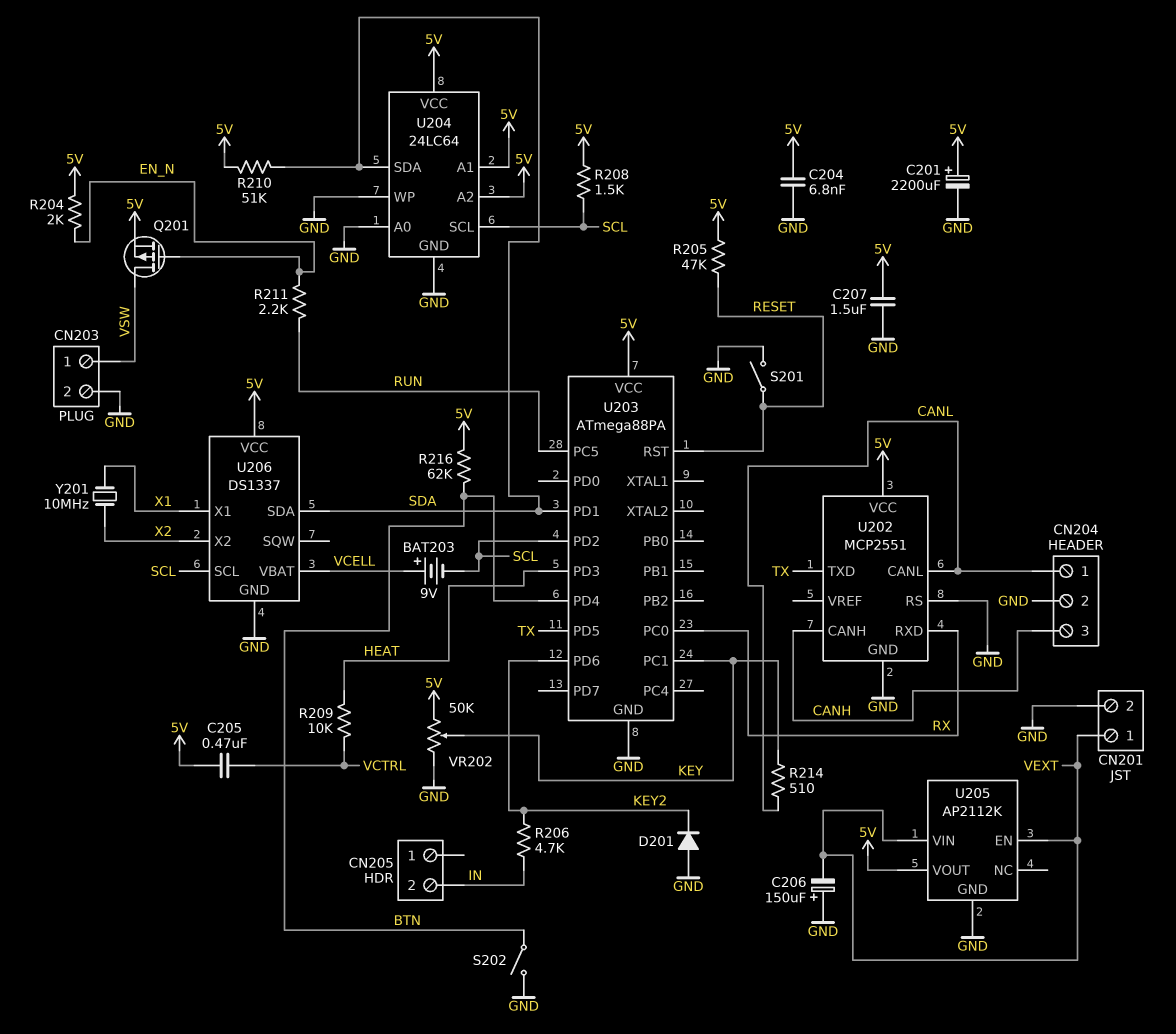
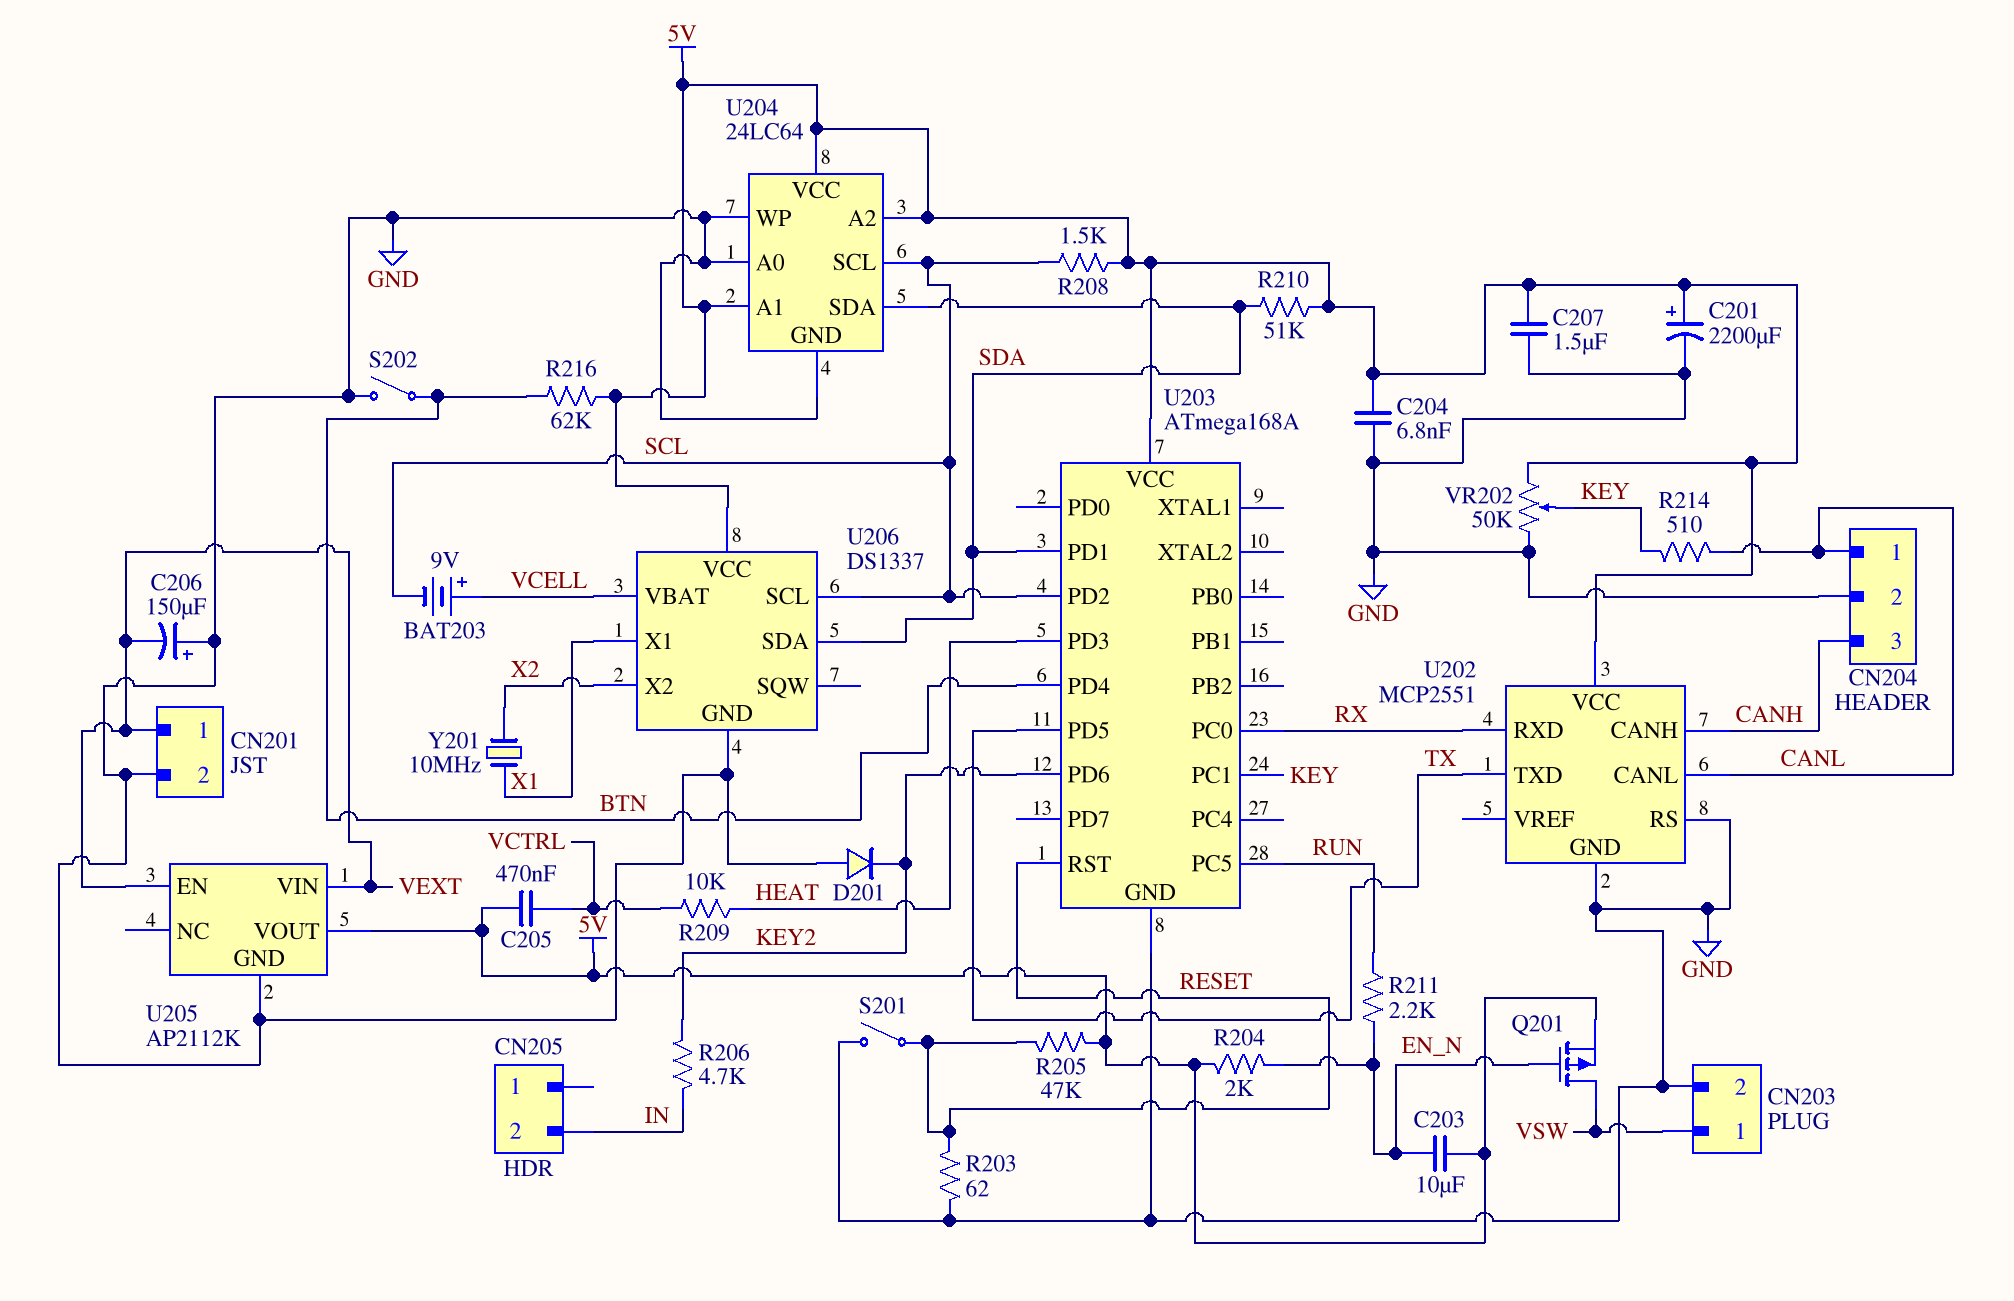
C203: none -> 10uF (5V, EN_N)
R203: none -> 62 (GND, RESET)
U203: ATmega88PA -> ATmega168A

